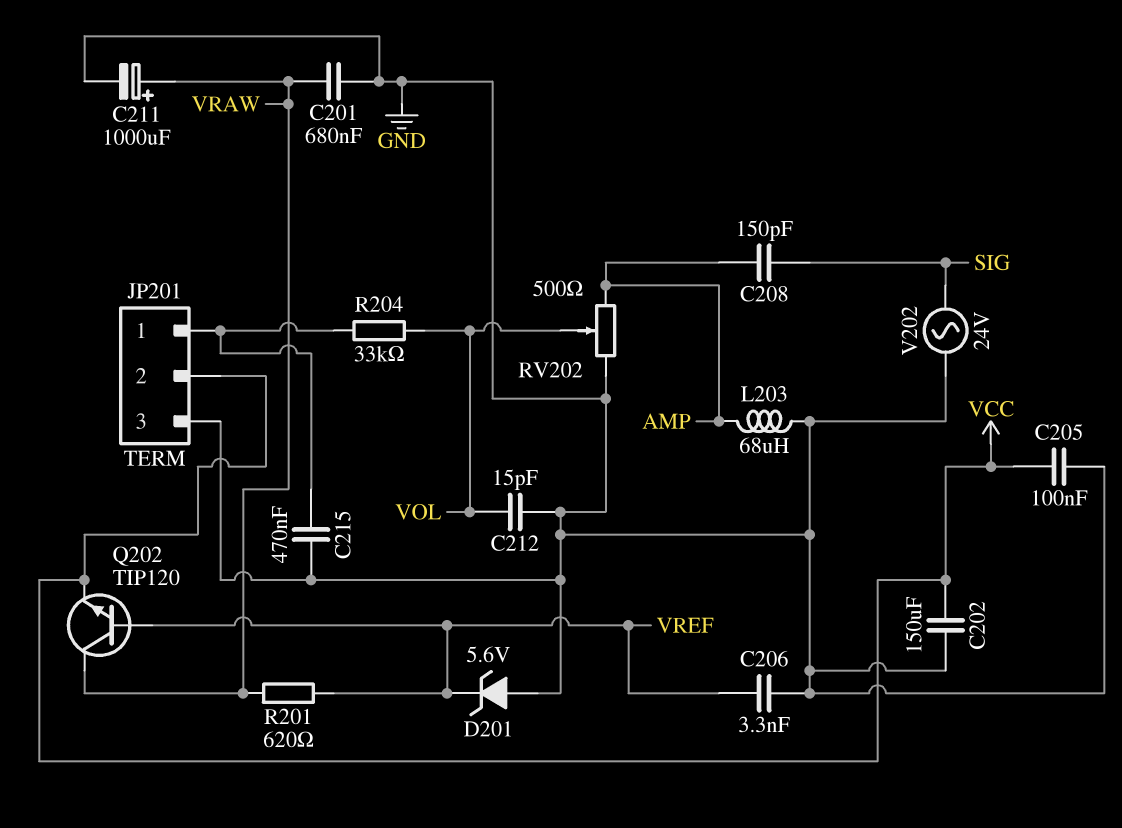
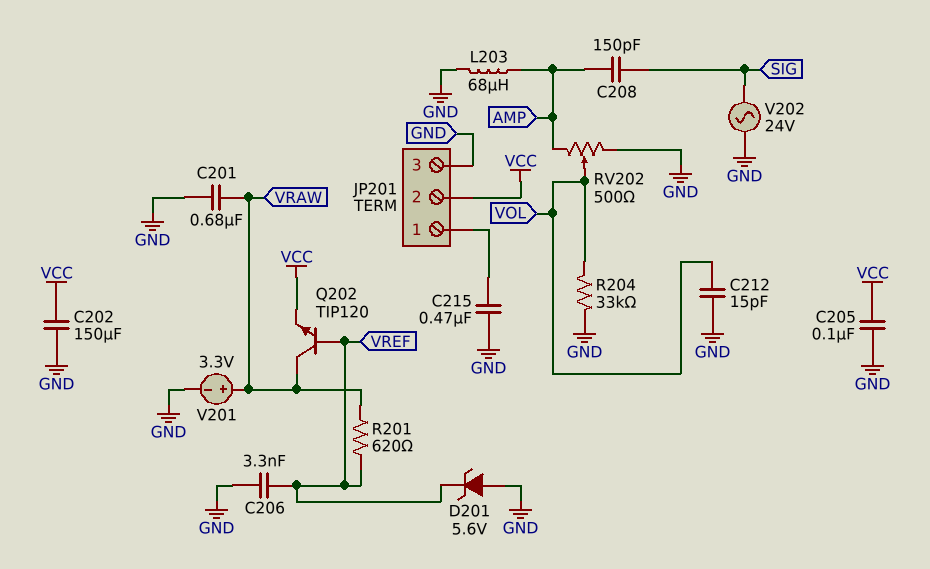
C211: 1000uF (plus VRAW, minus GND) -> none
R204: 33k (JP201/1, VOL) -> 33k (GND, VOL)
V201: none -> 3.3V (plus VRAW, minus GND)

